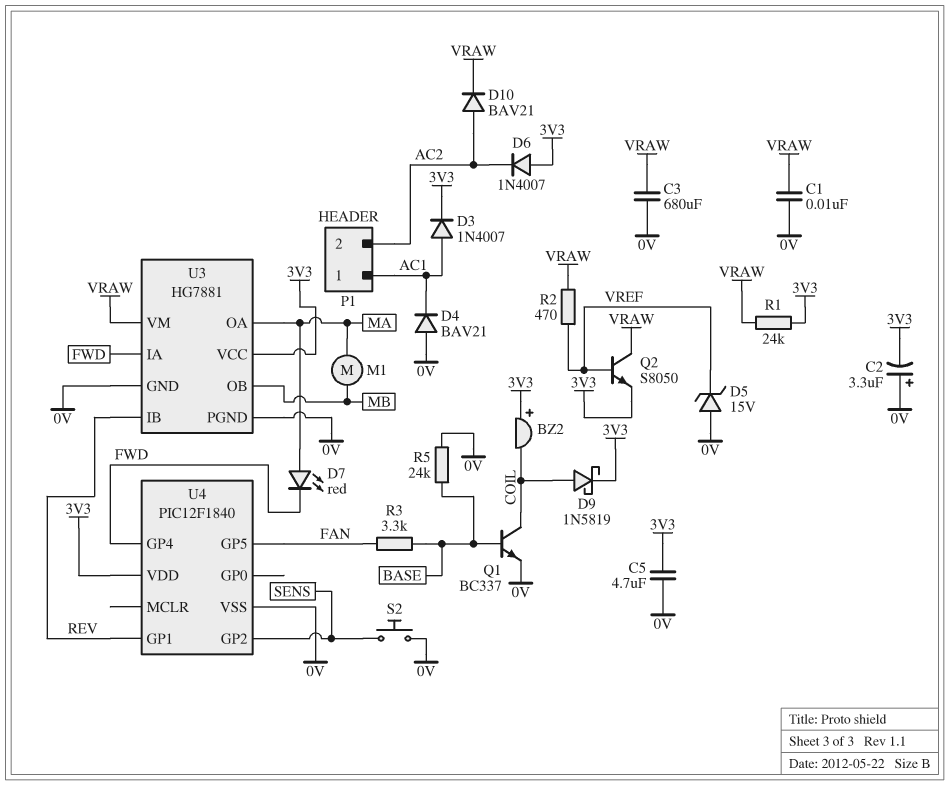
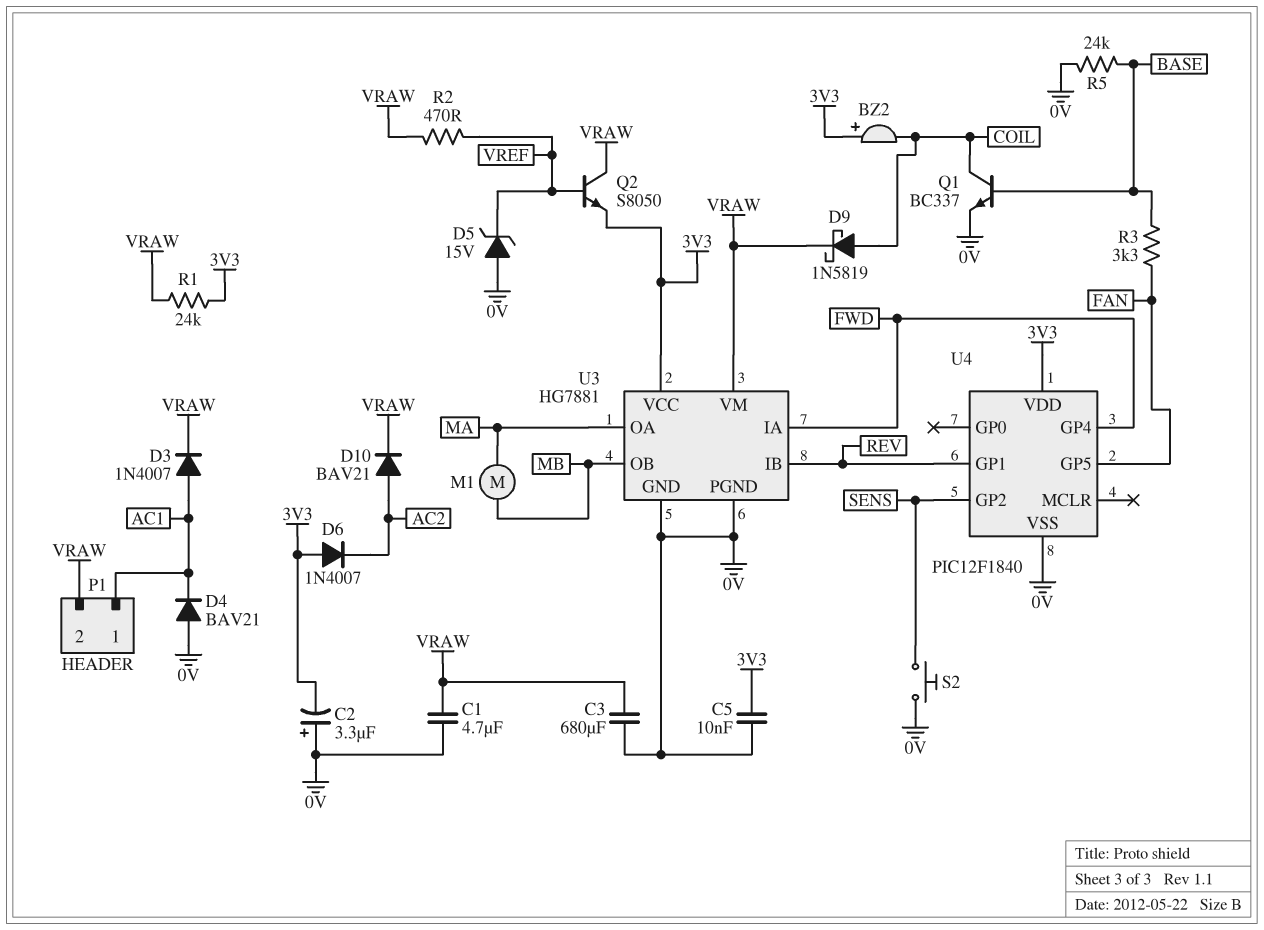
C1: 10nF (0V, VRAW) -> 4.7uF (0V, VRAW)
C5: 4.7uF (0V, 3V3) -> 10nF (0V, 3V3)
D3: diode 1N4007 (A AC1, K 3V3) -> diode 1N4007 (A AC1, K VRAW)
D7: LED red (A MA, K FWD) -> none
D9: schottky 1N5819 (A COIL, K 3V3) -> schottky 1N5819 (A COIL, K VRAW)
P1 pin 2: AC2 -> VRAW

